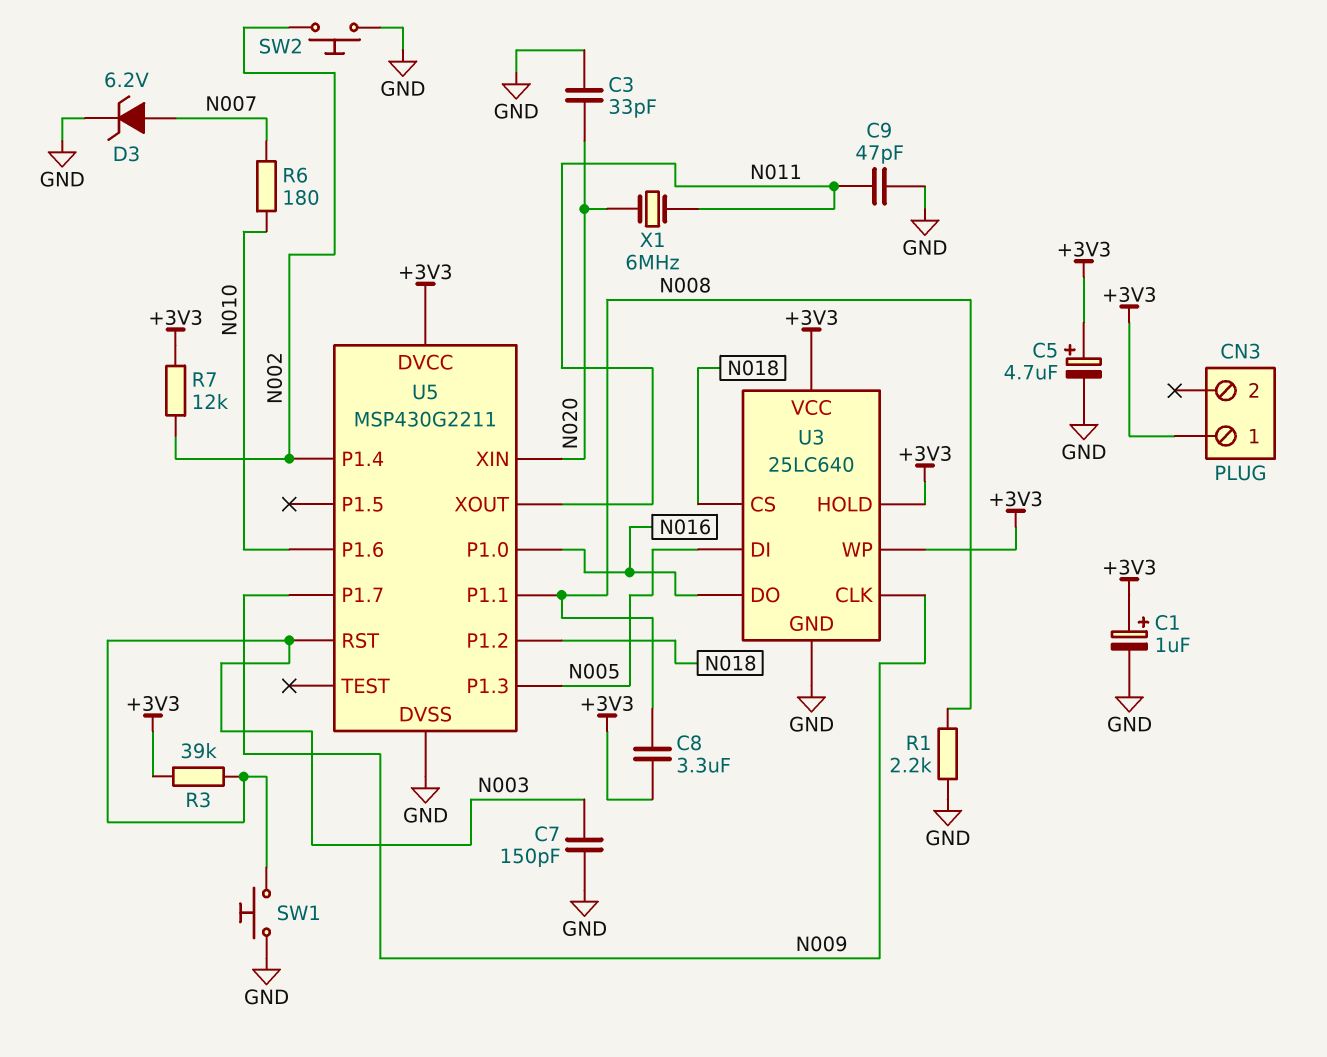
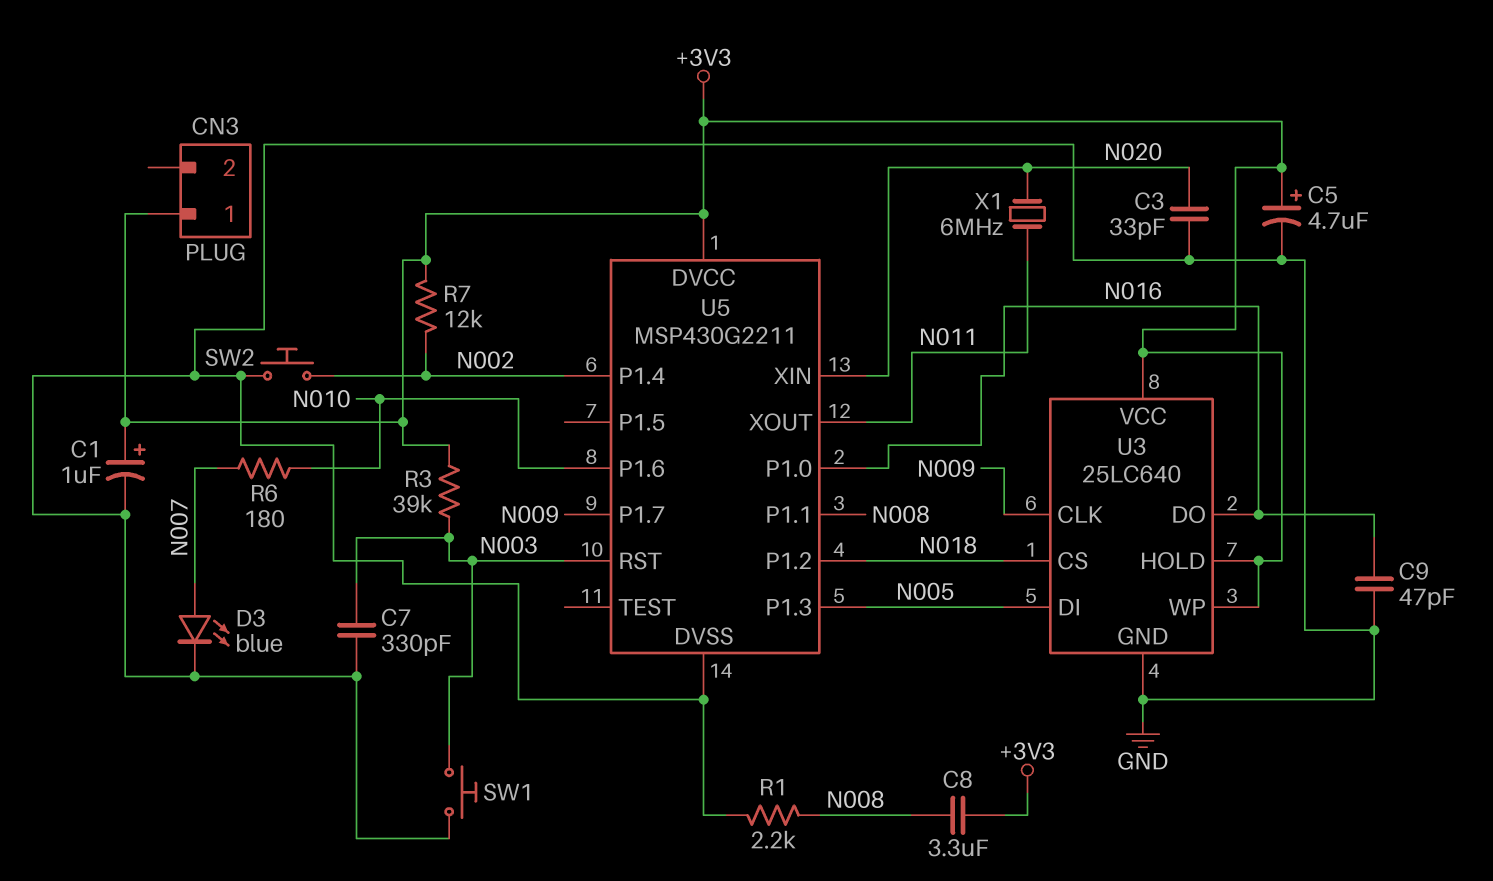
C7: 150pF (GND, N003) -> 330pF (GND, N003)
C9: 47pF (GND, N011) -> 47pF (GND, N016)
D3: zener 6.2V (A N007, K GND) -> LED blue (A N007, K GND)

